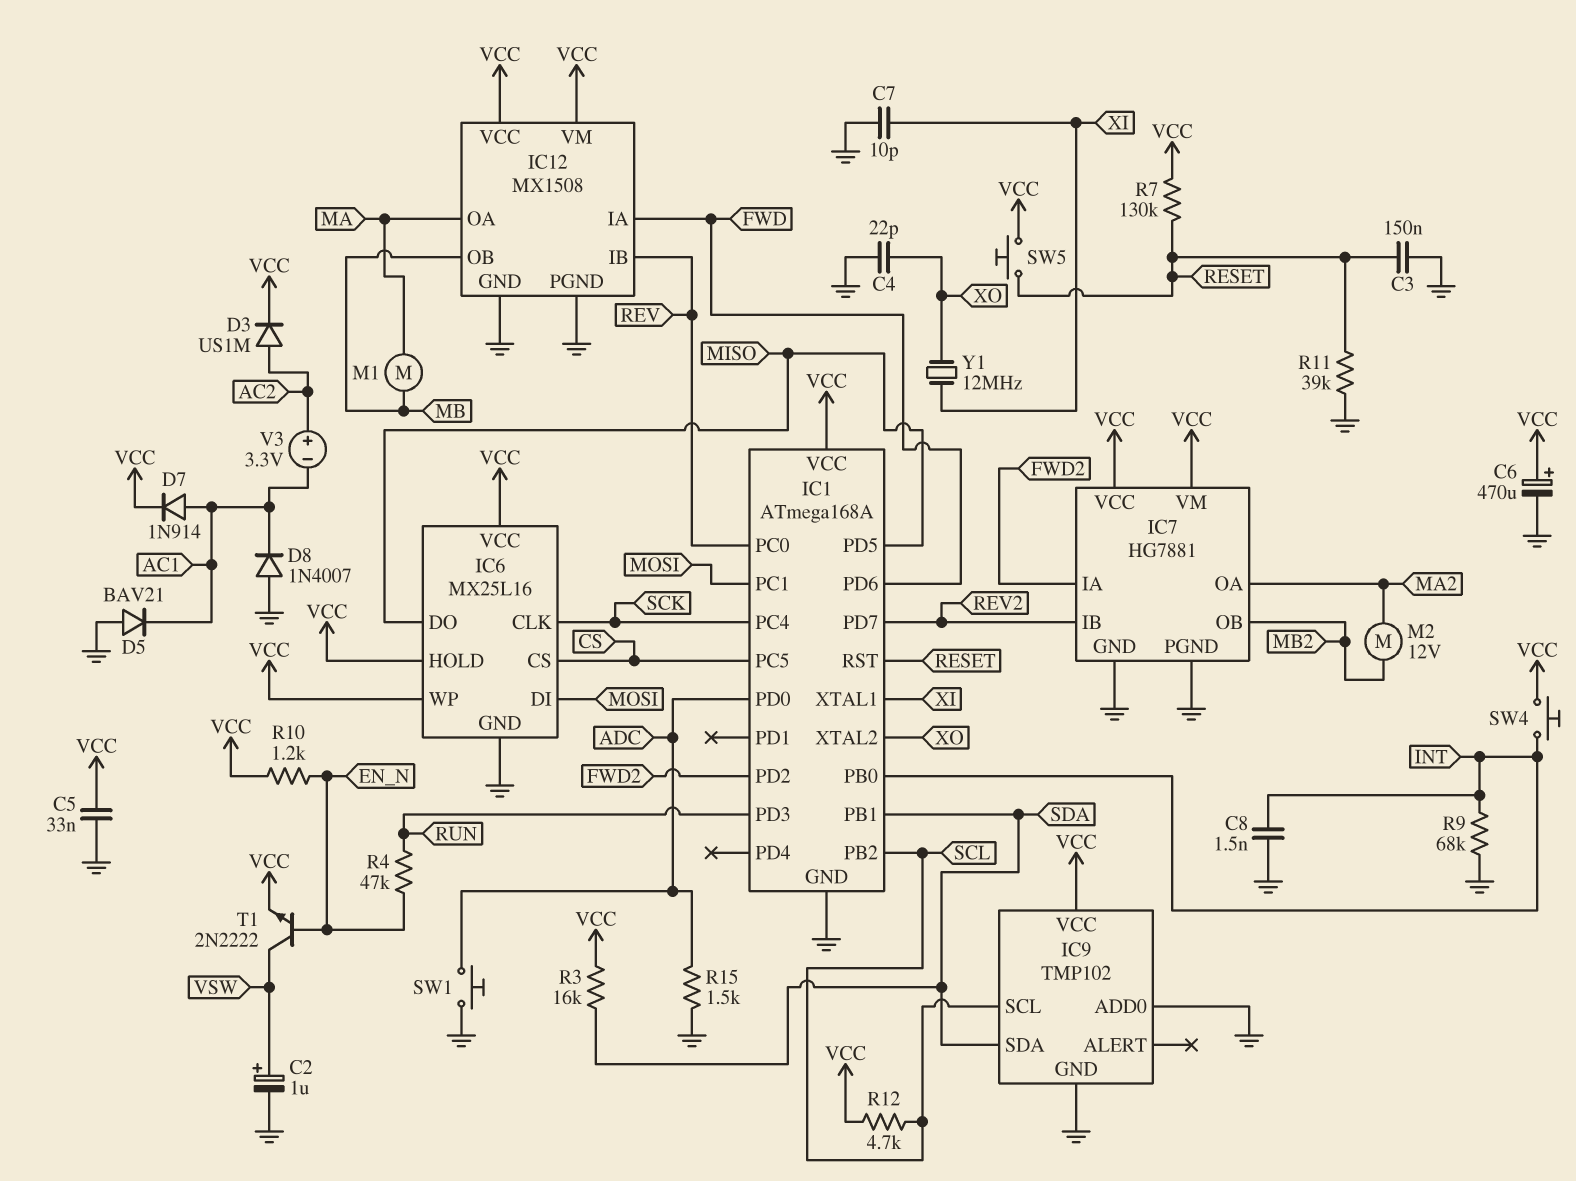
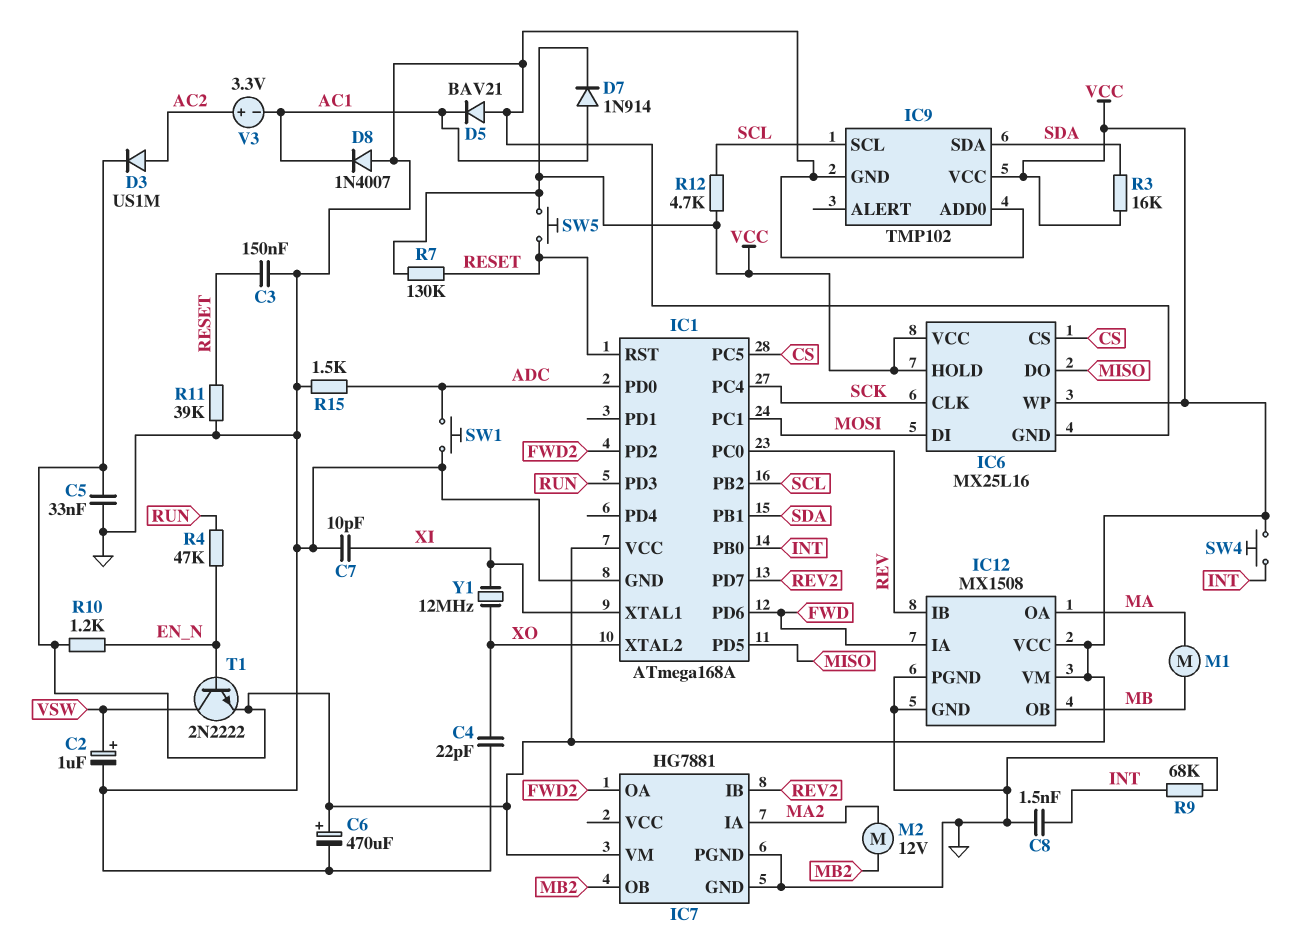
IC7 pin IA: FWD2 -> MA2
IC7 pin OA: MA2 -> FWD2
IC7 pin VCC: VCC -> none

